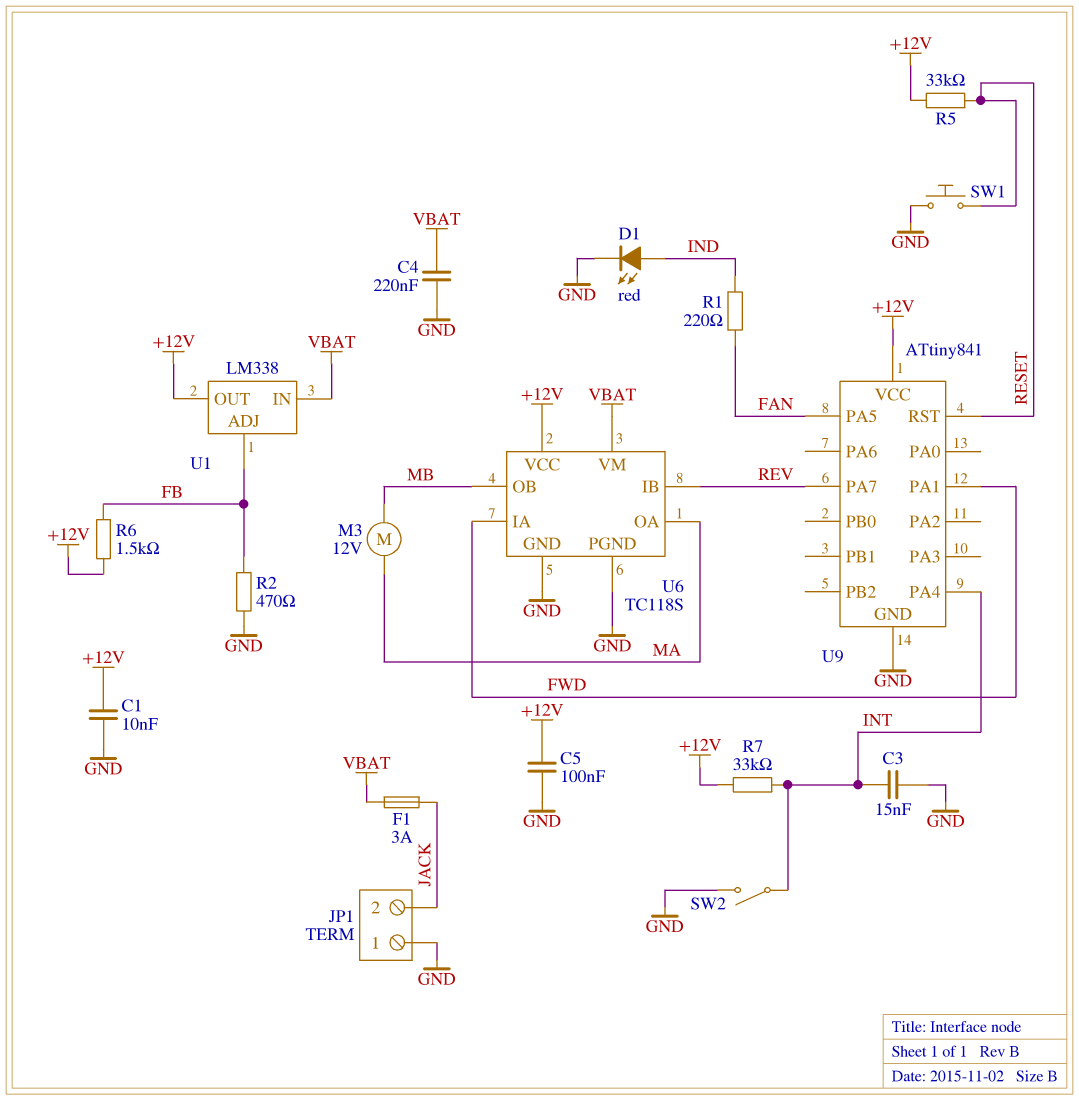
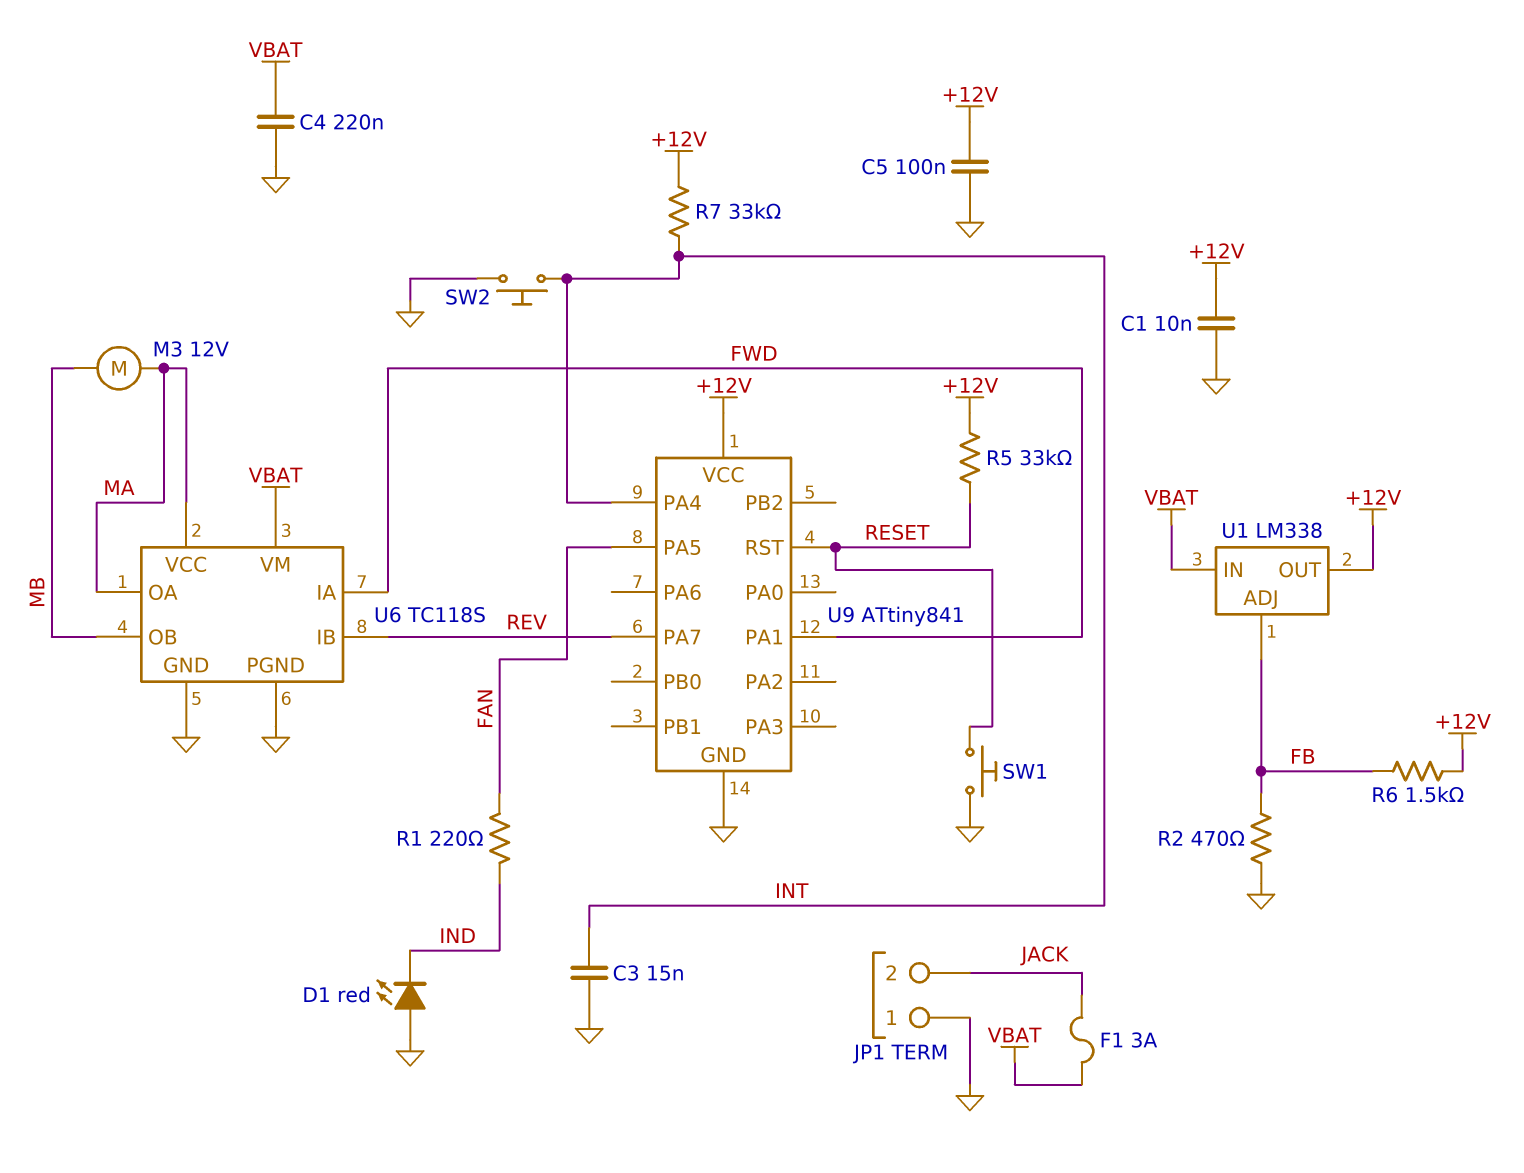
D1: LED red (A IND, K GND) -> LED red (A GND, K IND)
SW2: switch (GND, INT) -> button (GND, INT)
U6 pin VCC: +12V -> MA

